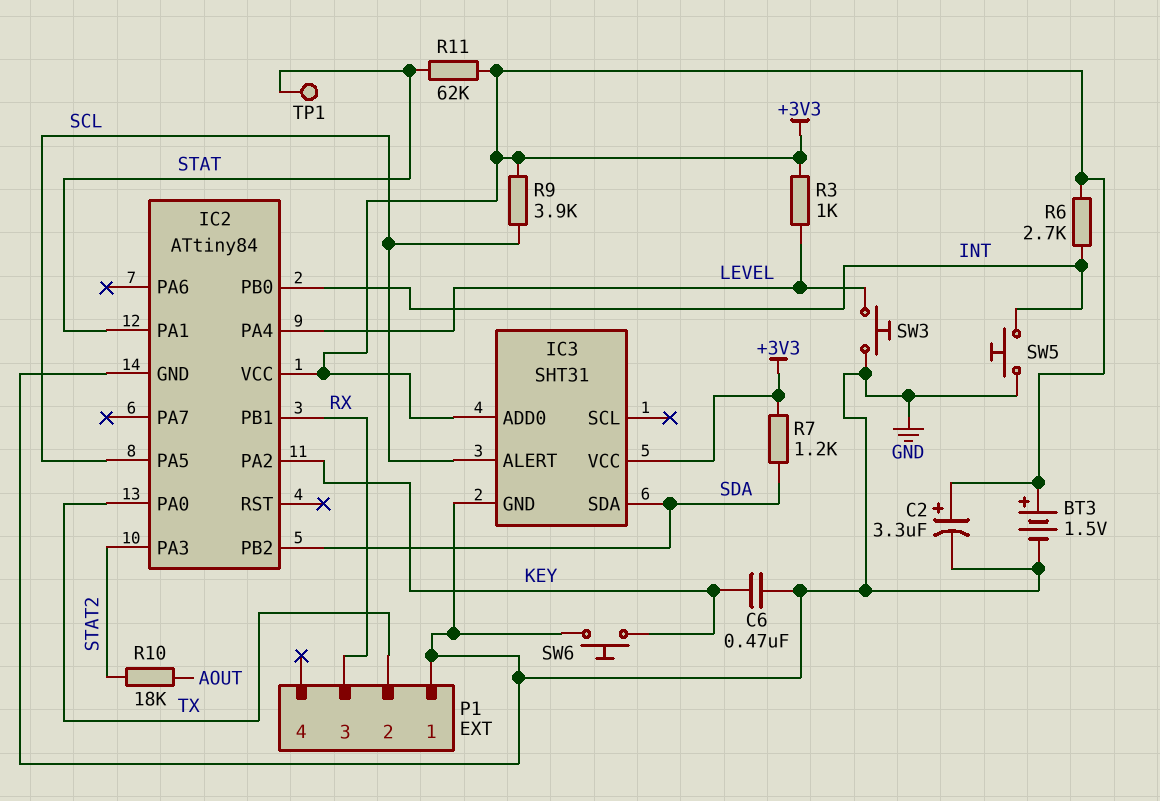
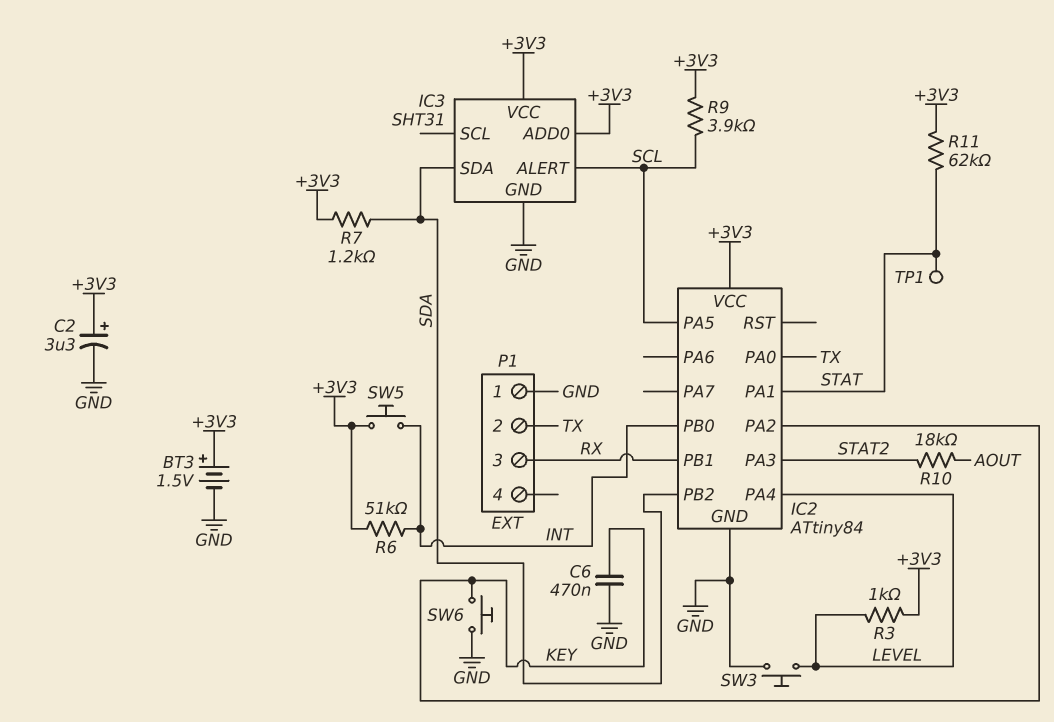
R6: 2.7k (+3V3, INT) -> 51k (+3V3, INT)
SW5: button (GND, INT) -> button (+3V3, INT)

